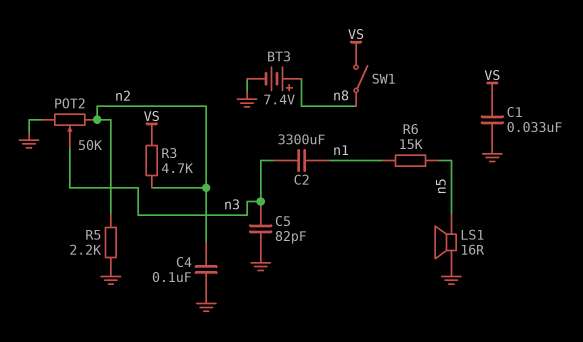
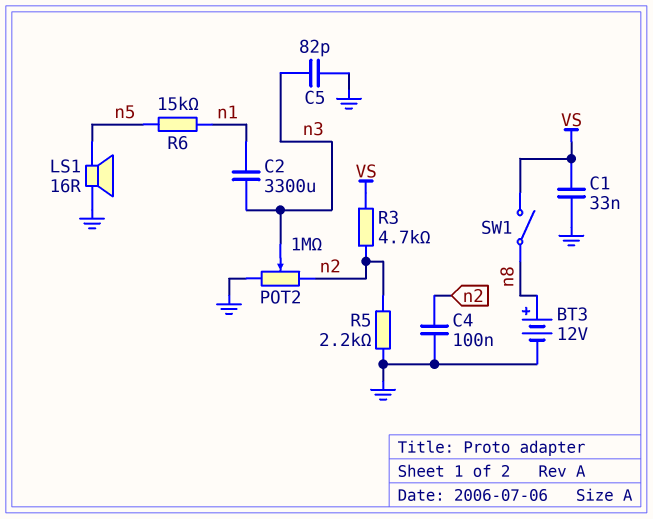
BT3: 7.4V (plus n8, minus GND) -> 12V (plus n8, minus GND)
POT2: 50k (GND, n2, wiper n3) -> 1M (GND, n2, wiper n3)

